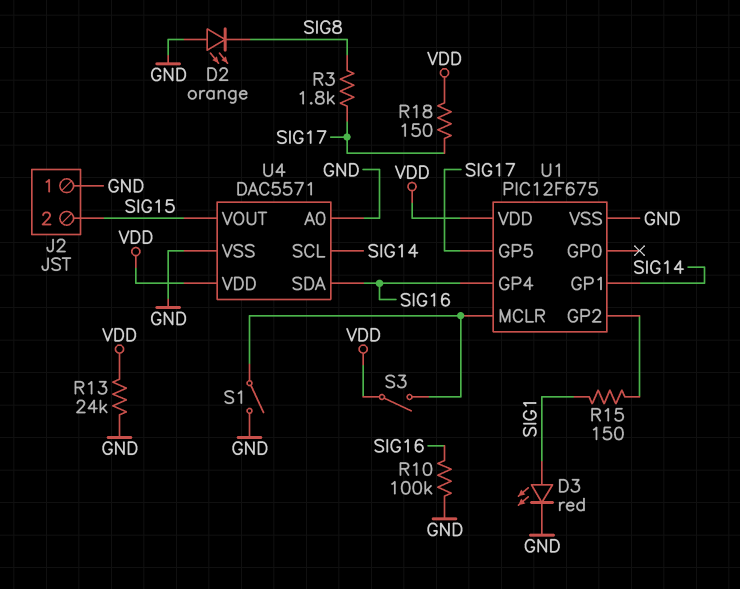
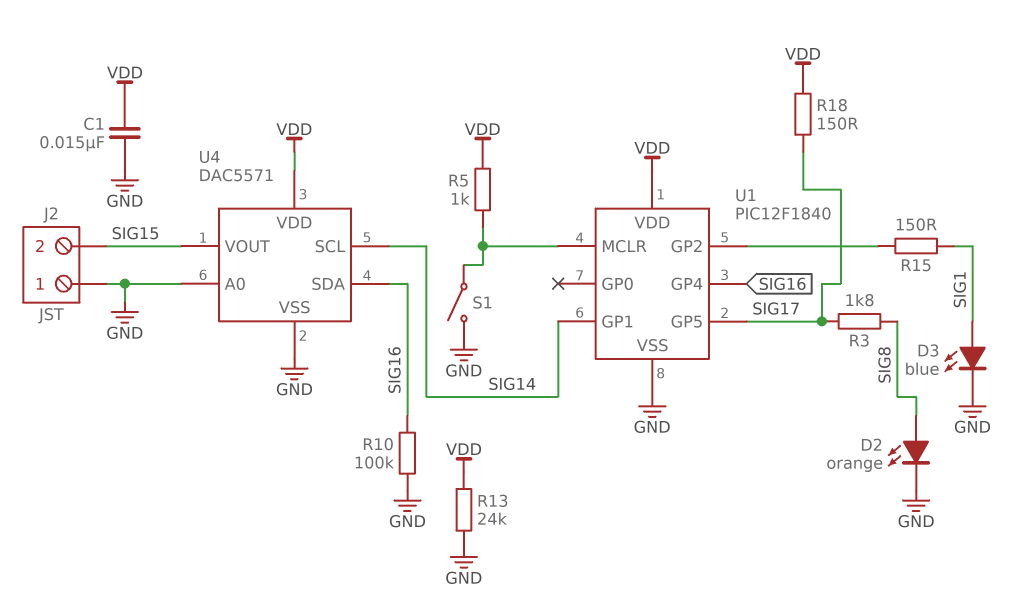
C1: none -> 15nF (GND, VDD)
D2: LED orange (A GND, K SIG8) -> LED orange (A SIG8, K GND)
D3: LED red (A SIG1, K GND) -> LED blue (A SIG1, K GND)
R5: none -> 1k (U1/MCLR, VDD)
S3: switch (U1/MCLR, VDD) -> none
U1: PIC12F675 -> PIC12F1840

